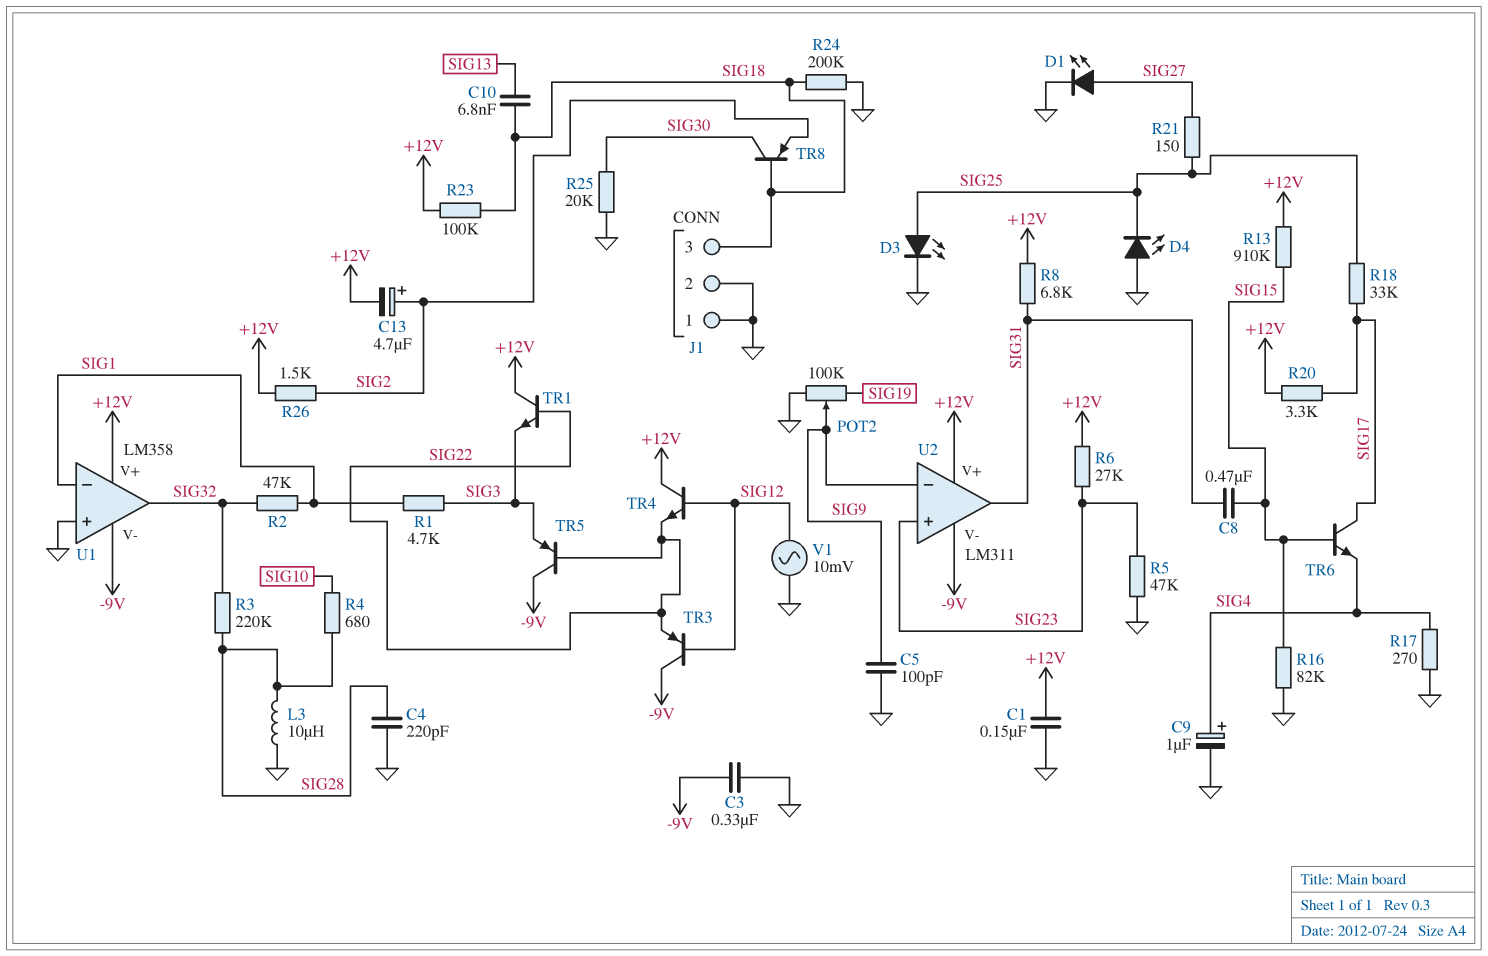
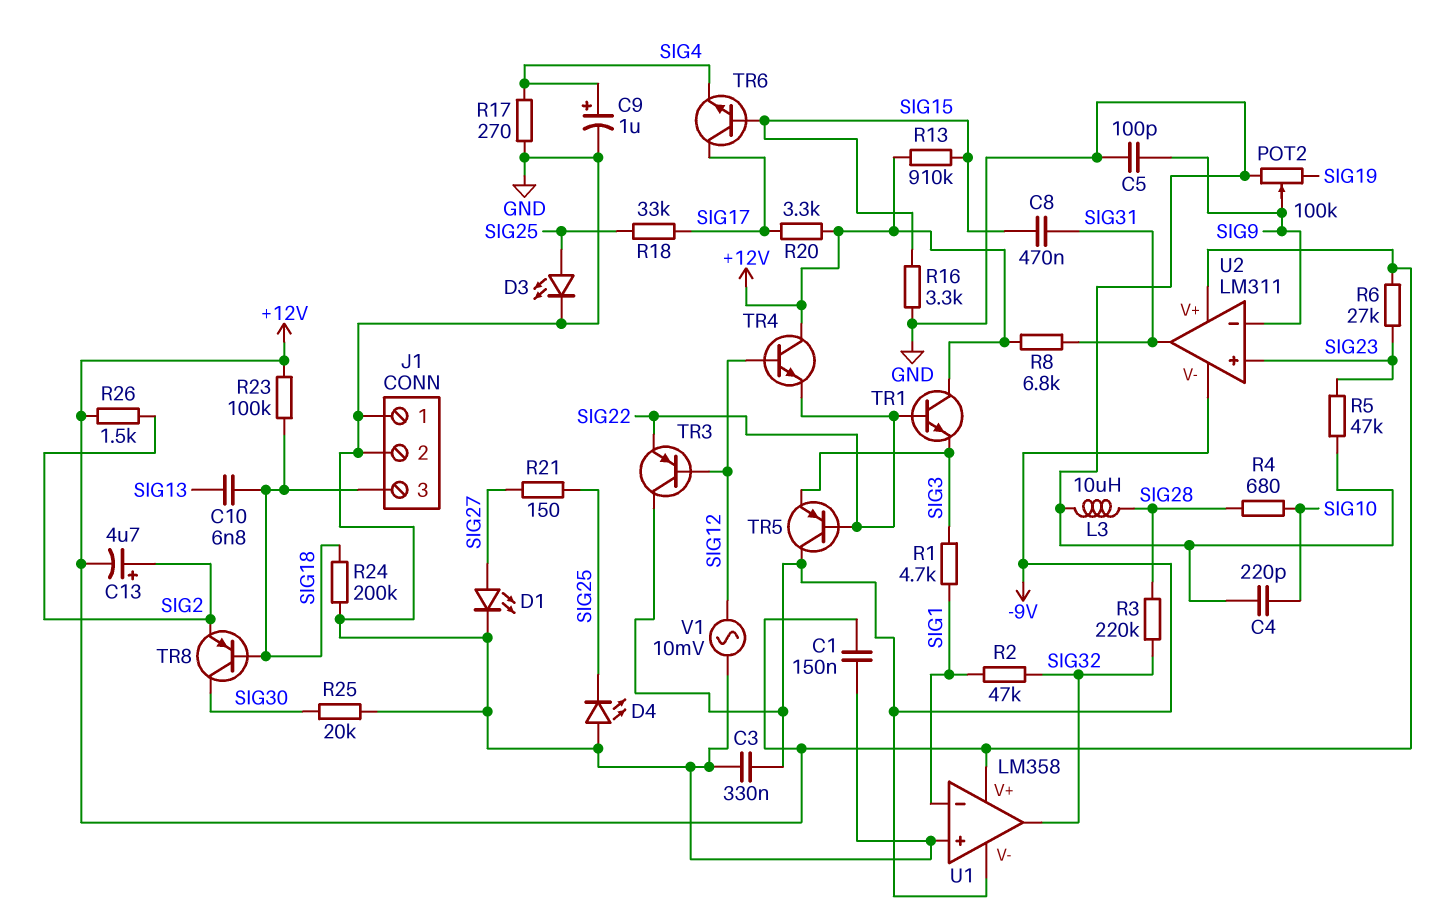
C4: 220pF (GND, SIG28) -> 220pF (GND, SIG10)
R16: 82k (GND, SIG15) -> 3.3k (GND, SIG15)

